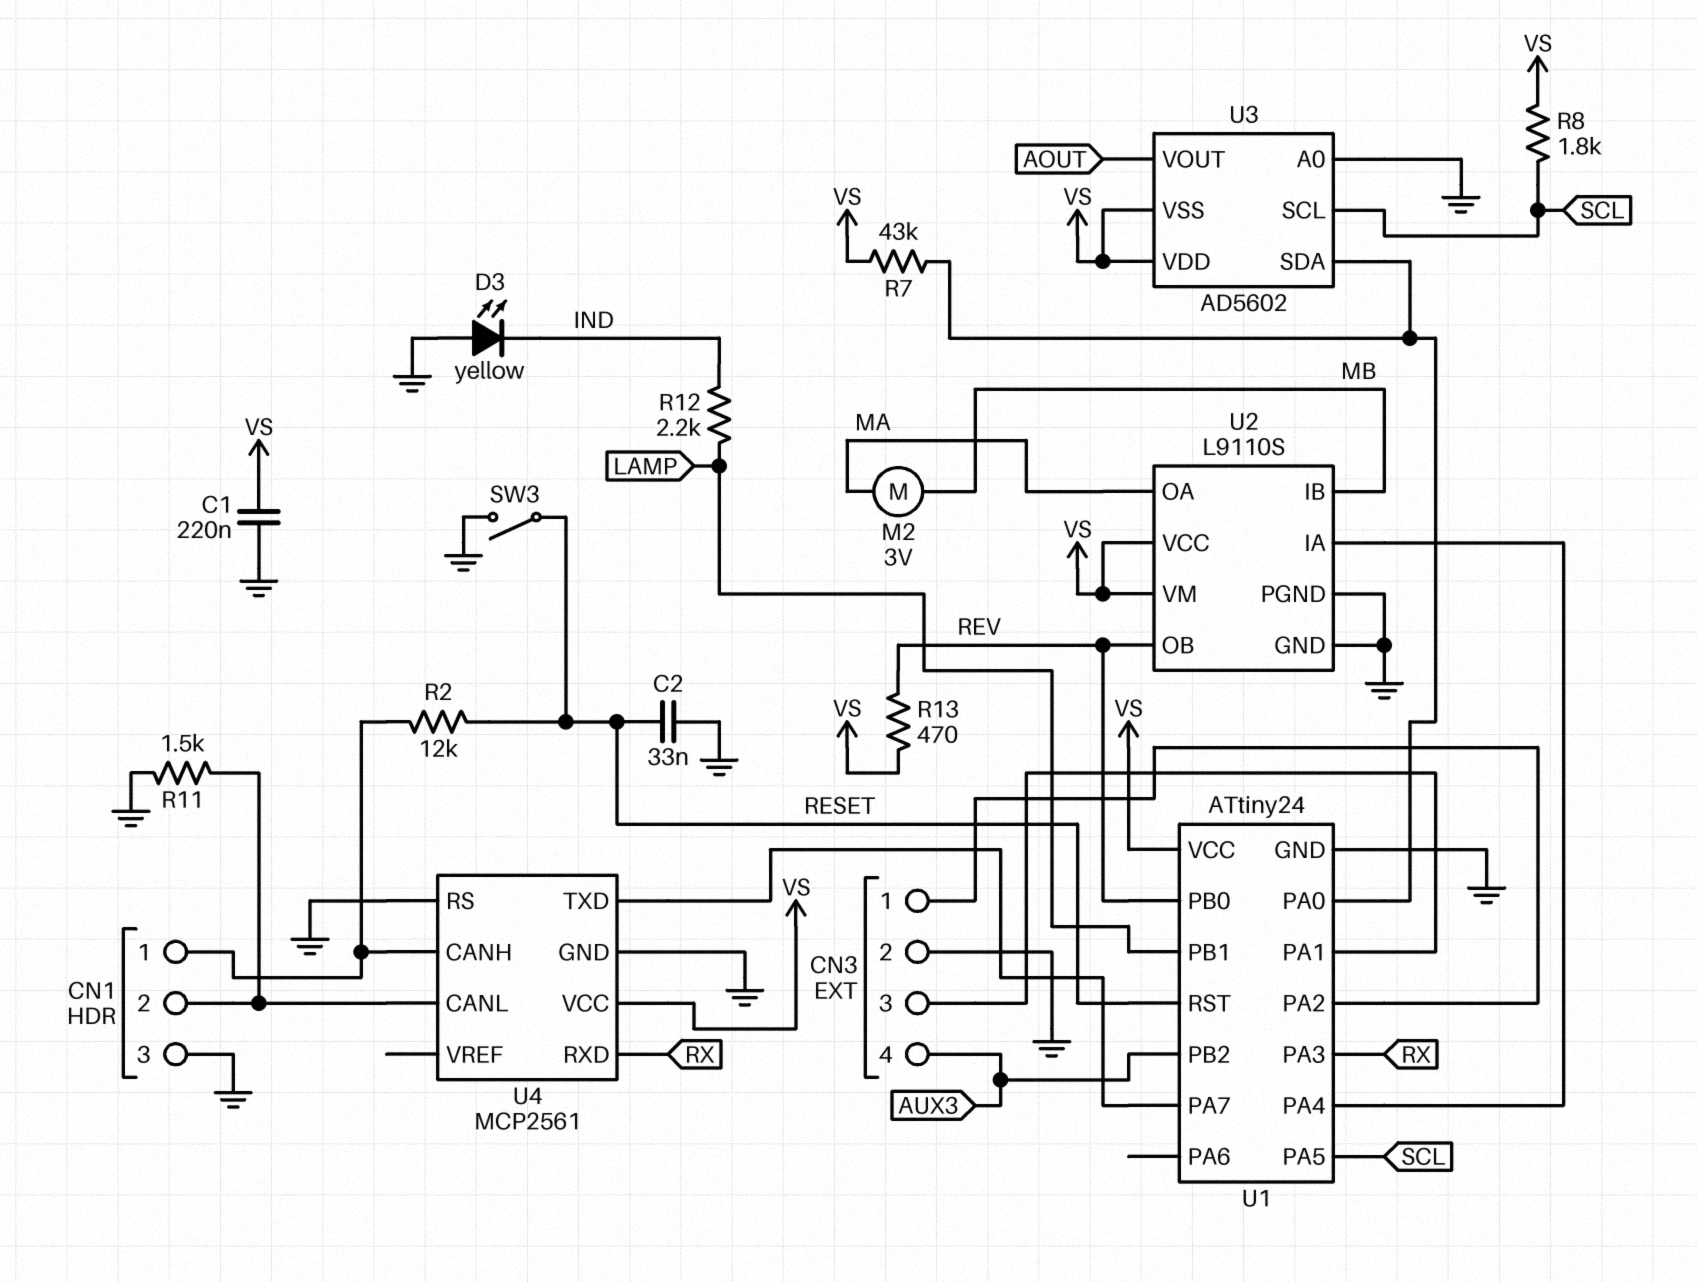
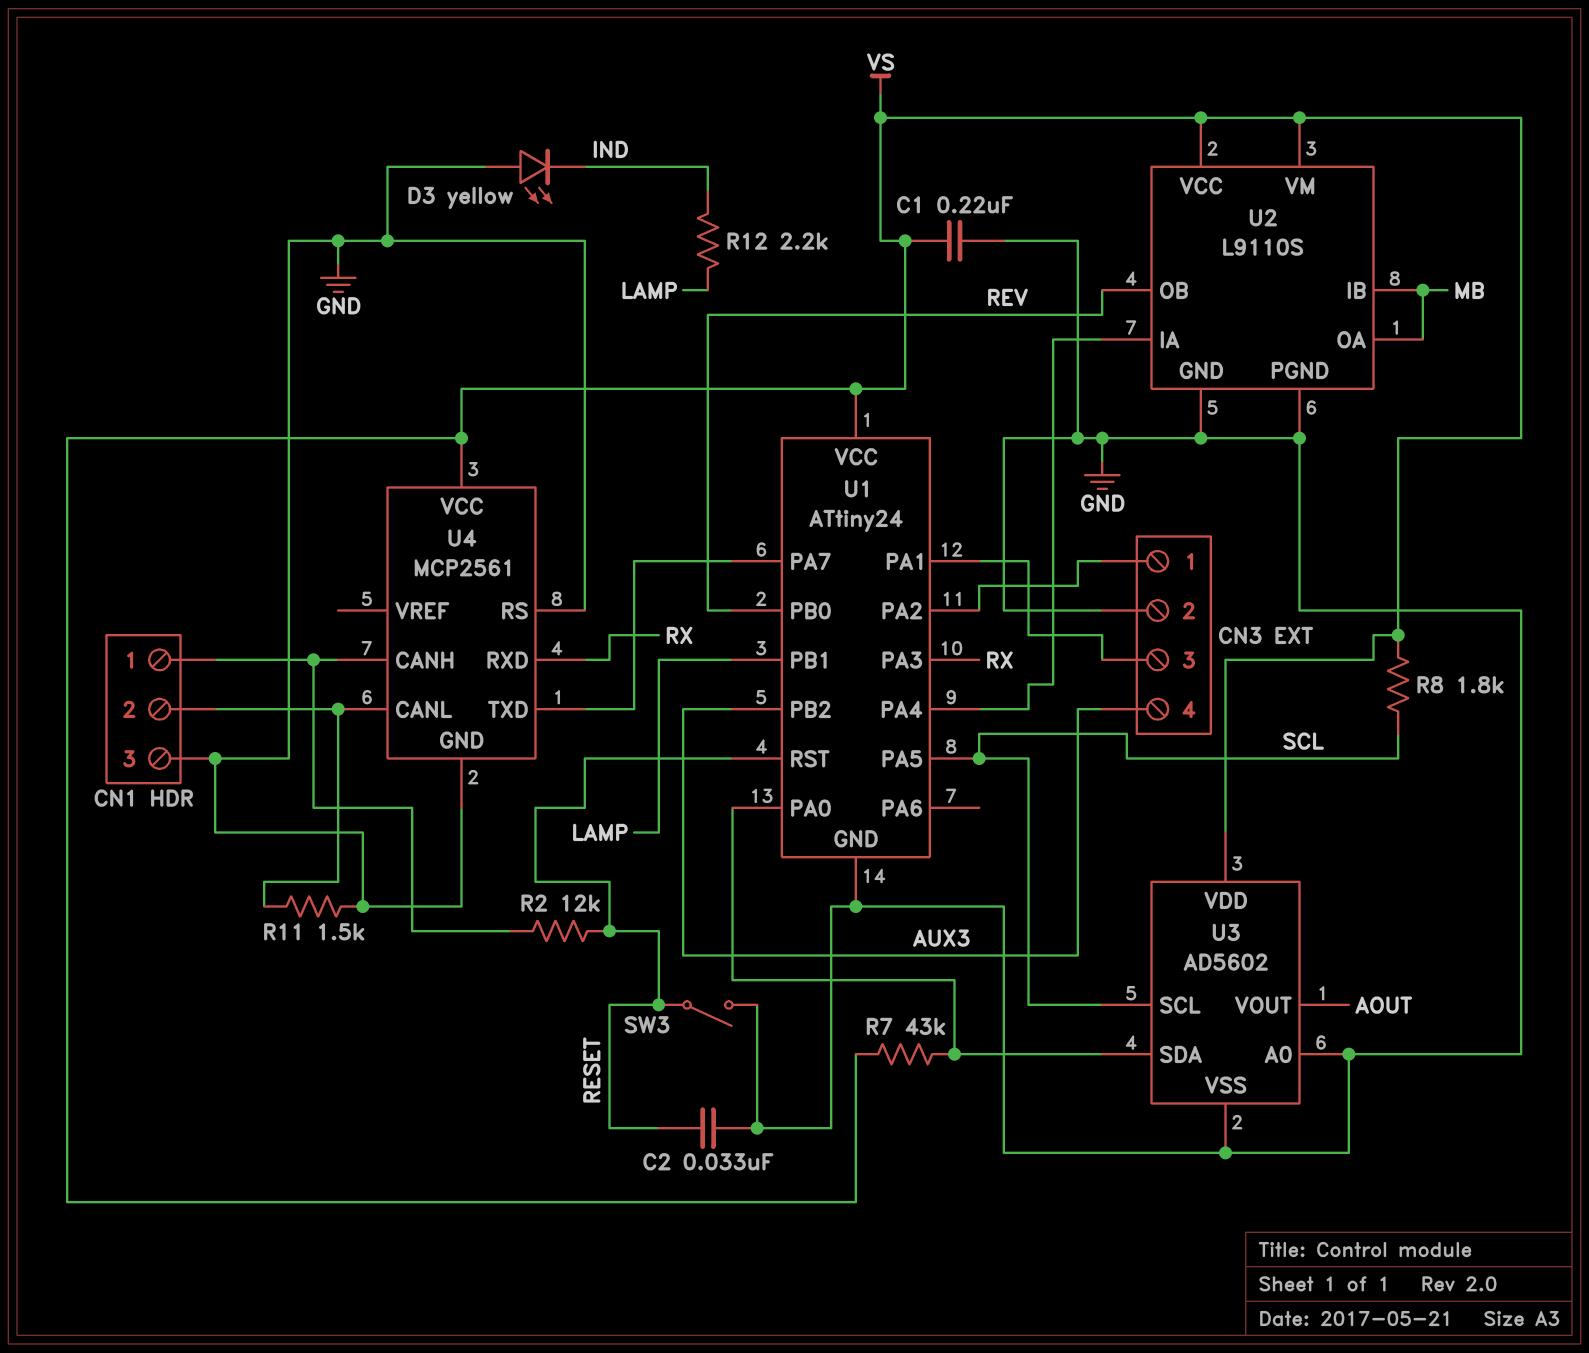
M2: motor 3V (MA, MB) -> none
R13: 470 (REV, VS) -> none
U2 pin OA: MA -> MB
U3 pin VSS: VS -> GND

